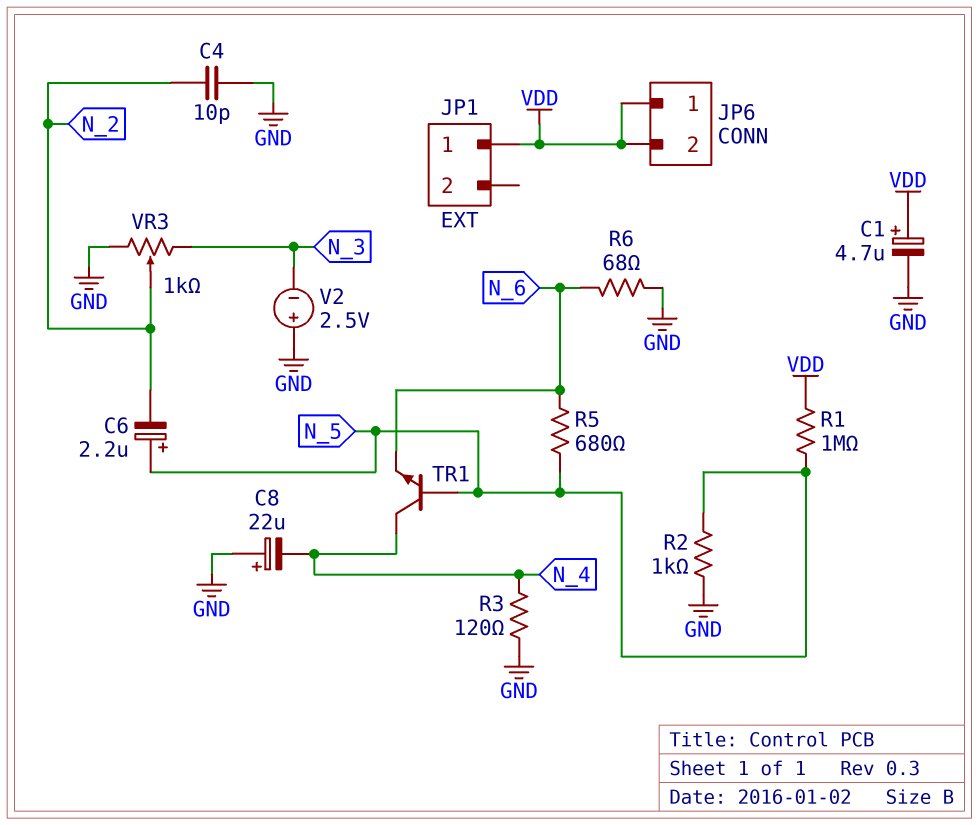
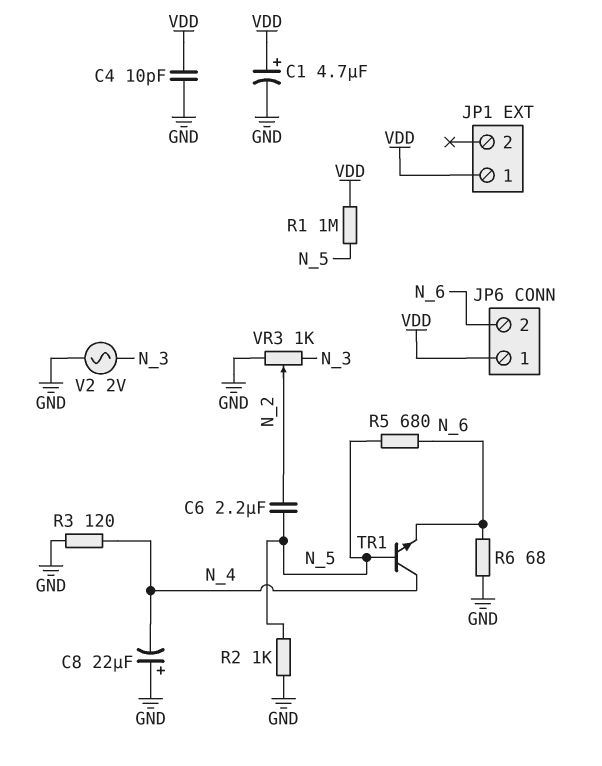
C4: 10pF (GND, N_2) -> 10pF (GND, VDD)
C6: 2.2uF (plus N_5, minus N_2) -> 2.2uF (N_2, N_5)
JP6 pin 2: VDD -> N_6
V2: 2.5V (plus GND, minus N_3) -> AC 2V (GND, N_3)

